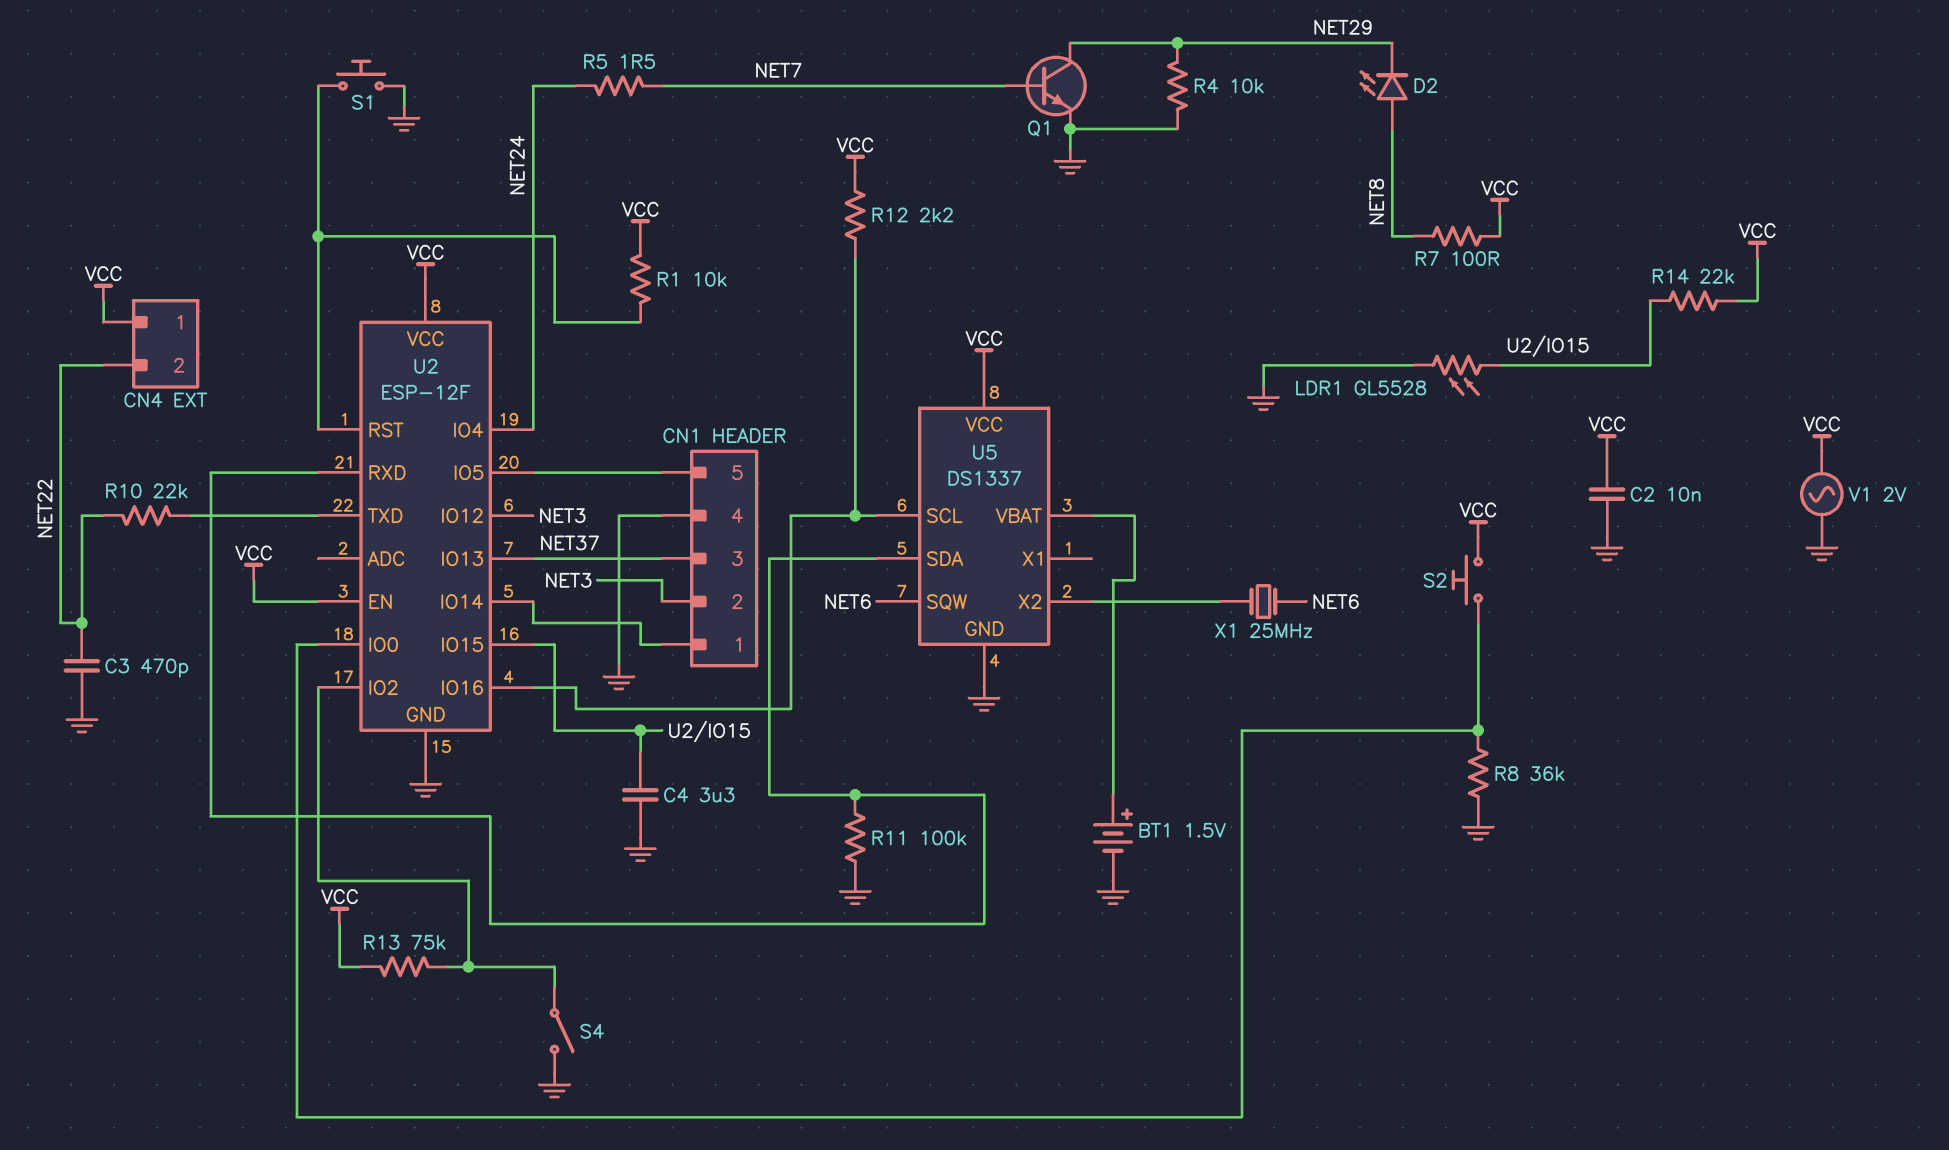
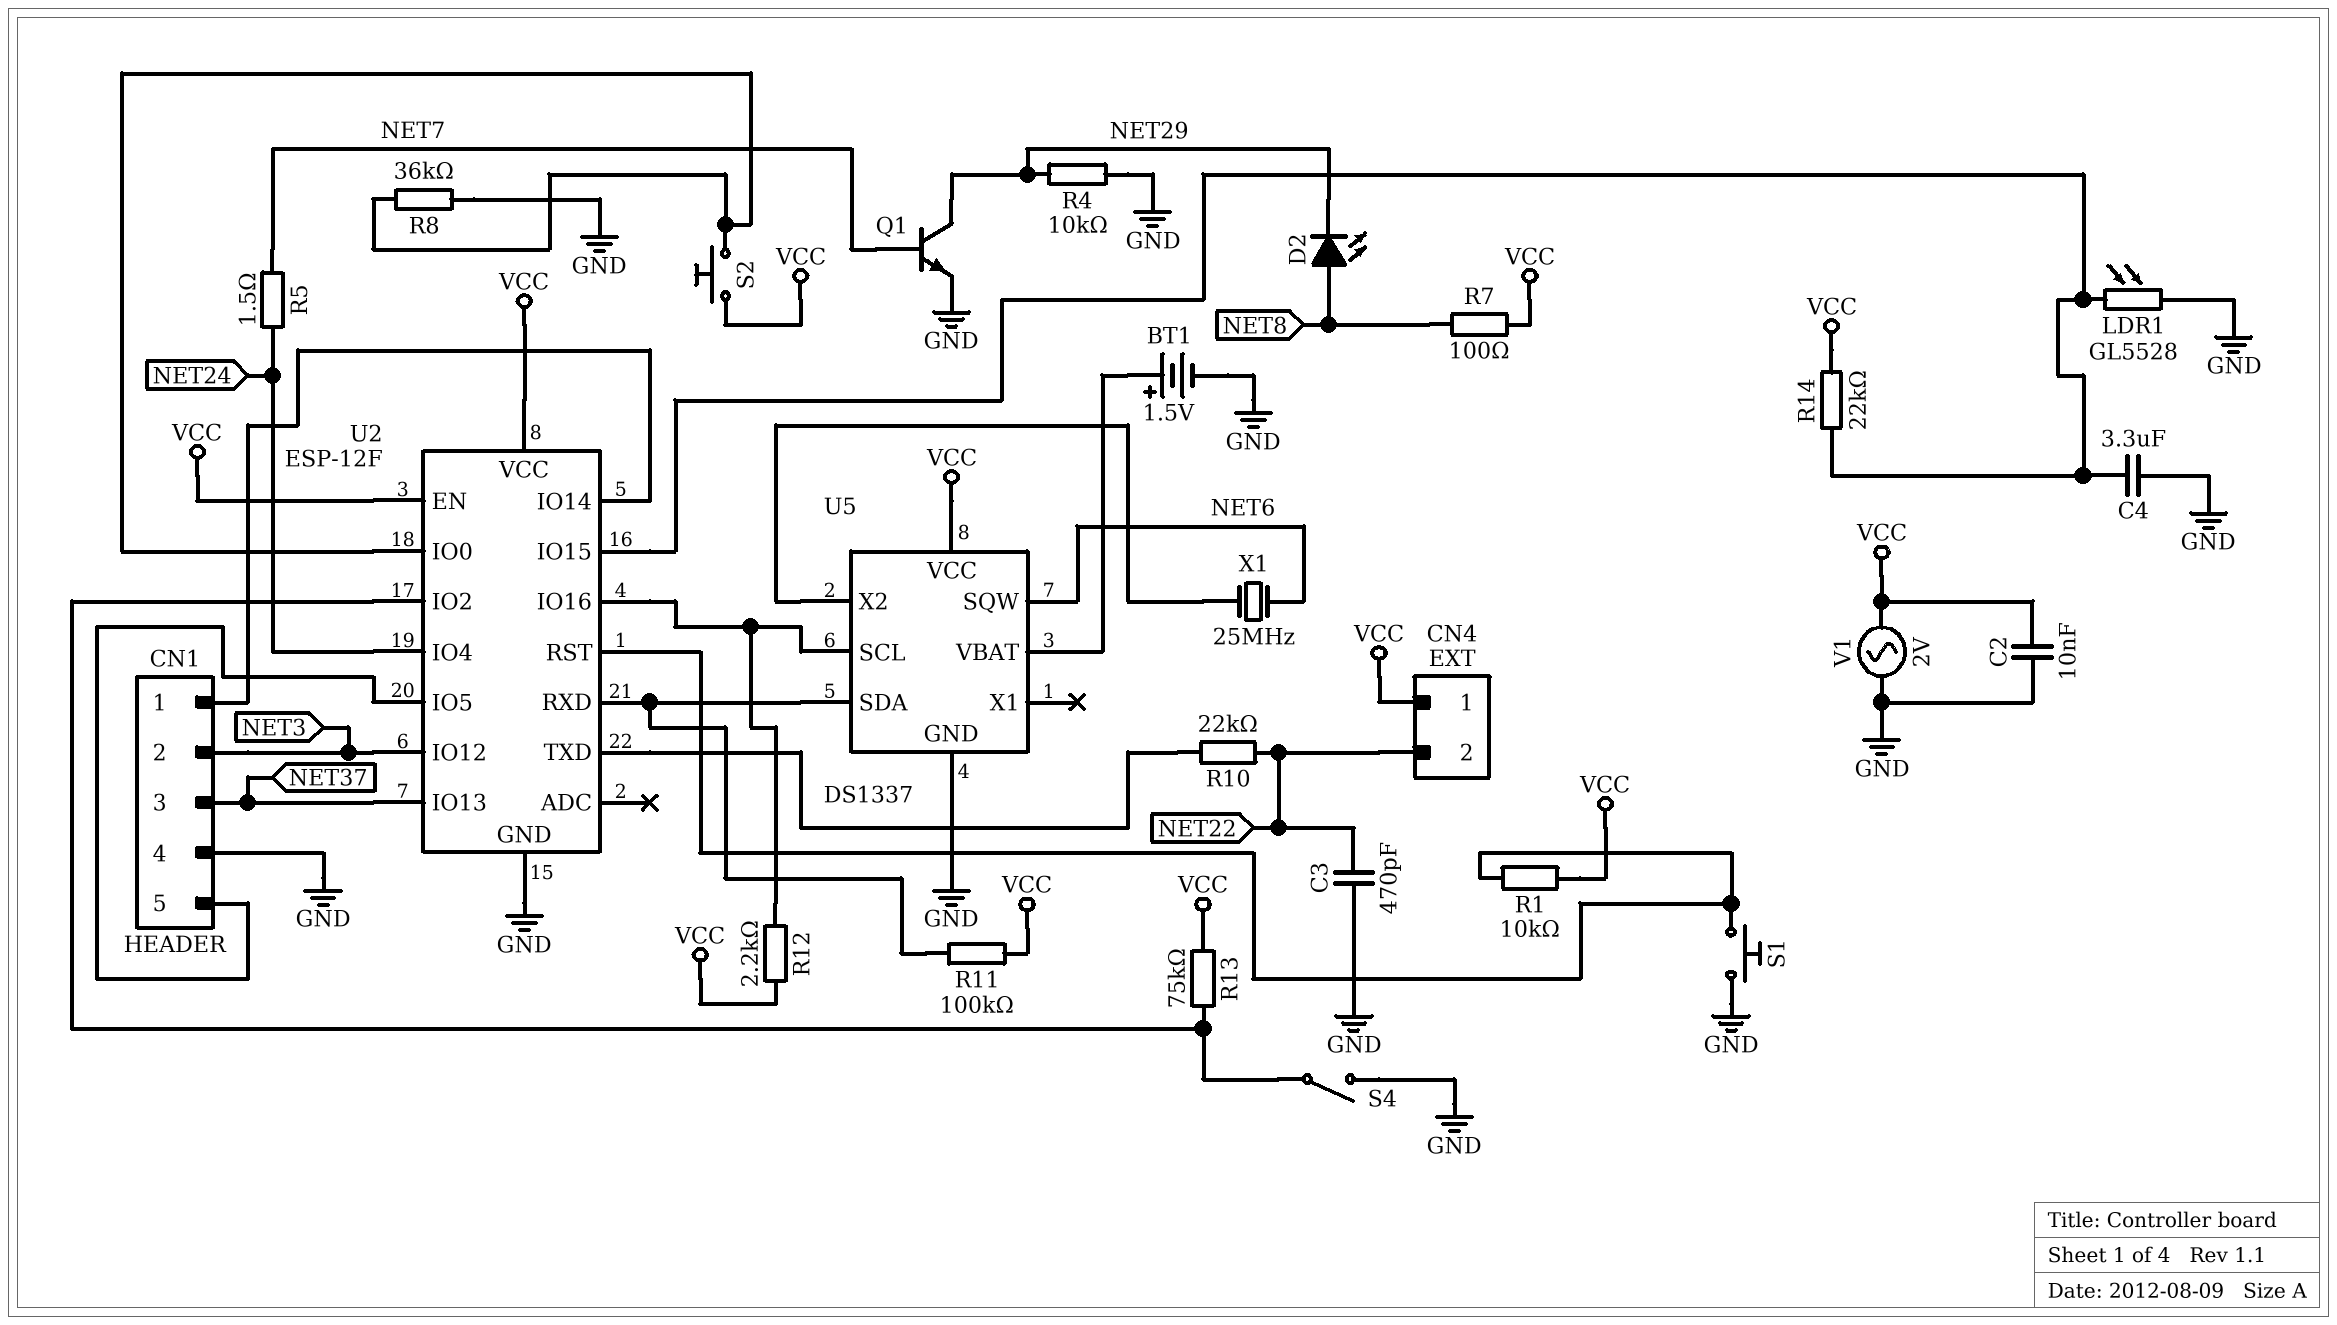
R11: 100k (GND, U2/RXD) -> 100k (U2/RXD, VCC)

